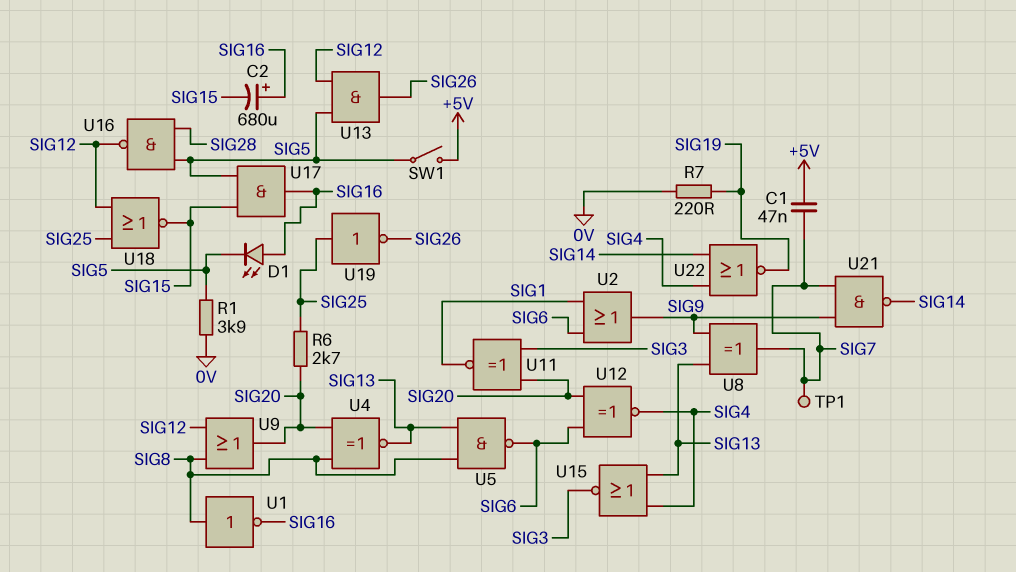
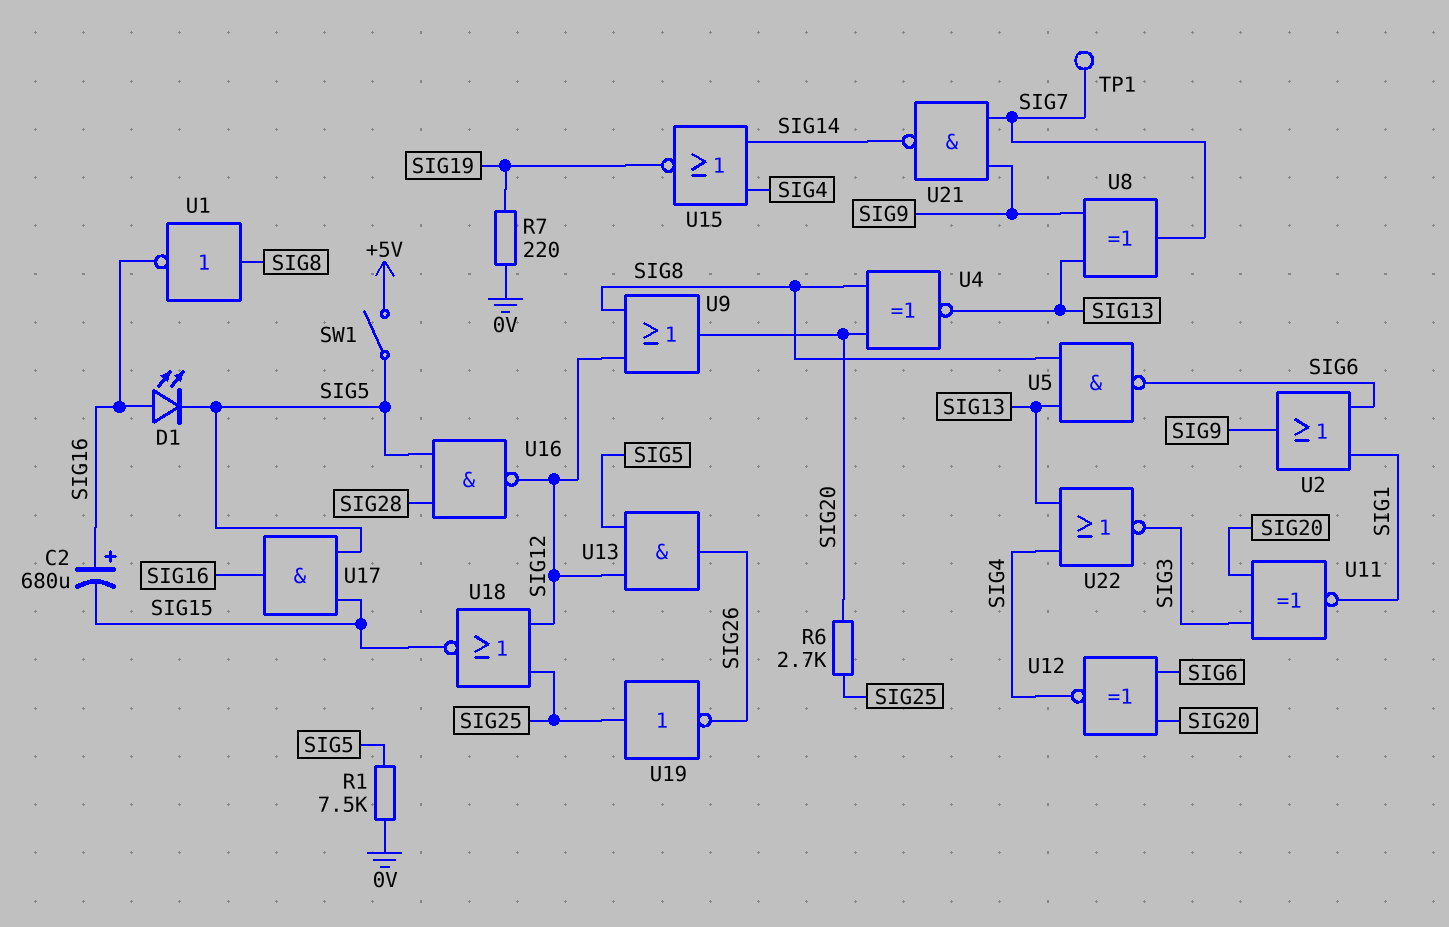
C1: 47nF (+5V, SIG7) -> none
R1: 3.9k (0V, SIG5) -> 7.5k (0V, SIG5)
U15: NOR (in SIG4, in SIG13, out SIG3) -> NOR (in SIG4, in SIG14, out SIG19)
U22: NOR (in SIG4, in SIG14, out SIG19) -> NOR (in SIG4, in SIG13, out SIG3)

